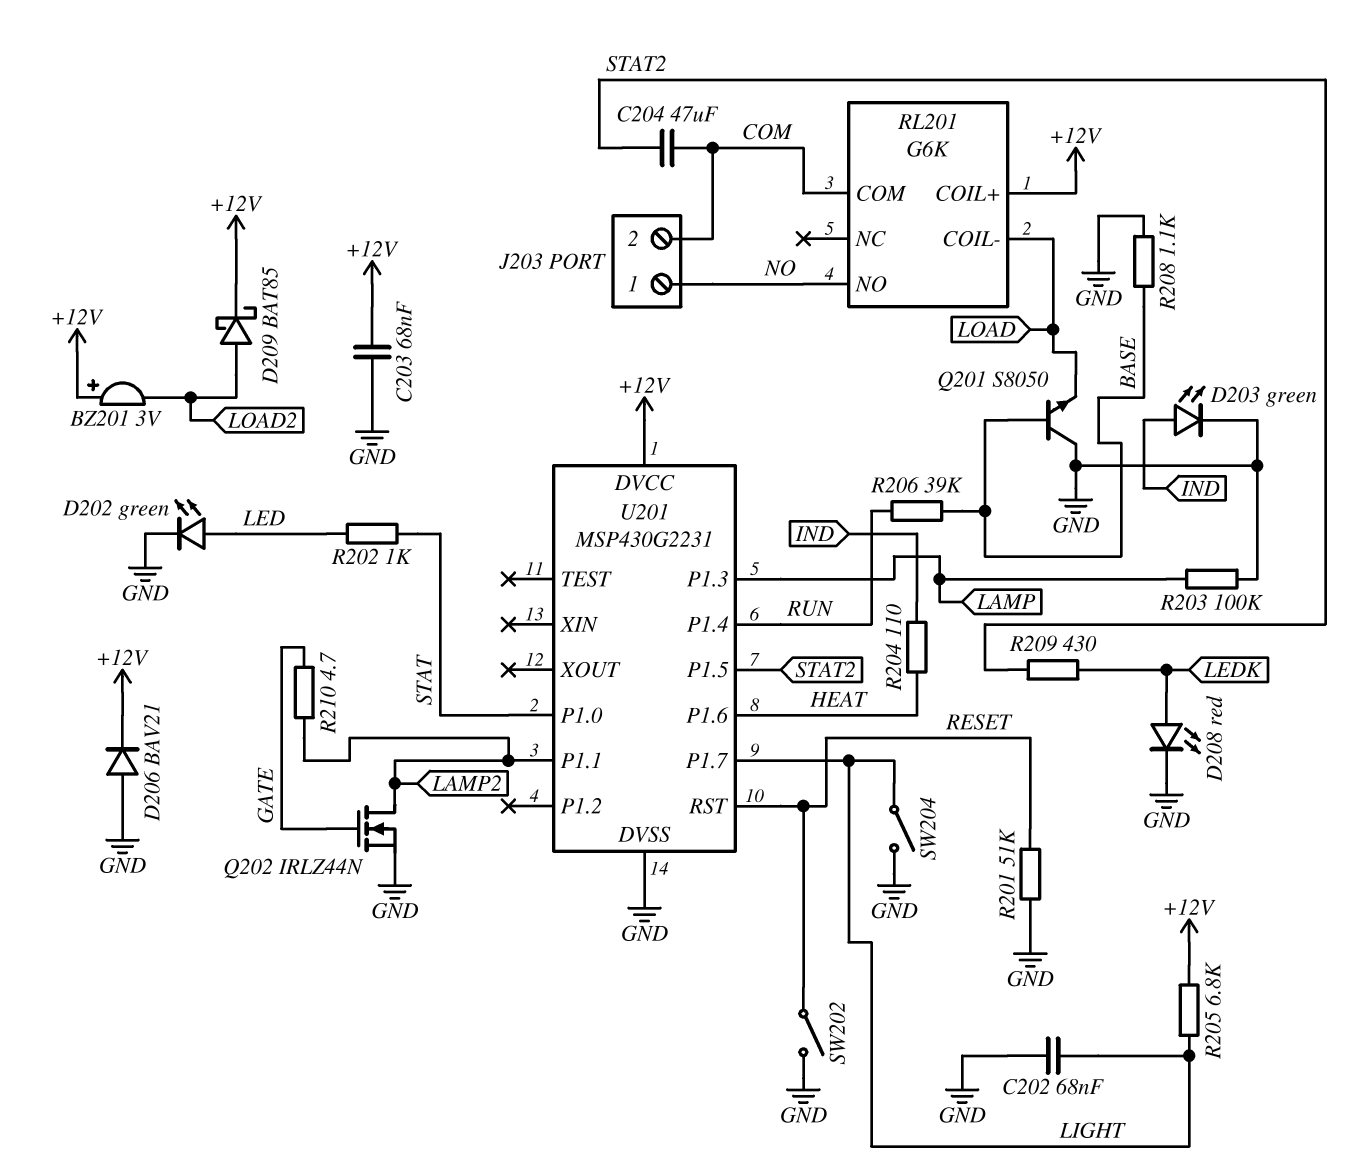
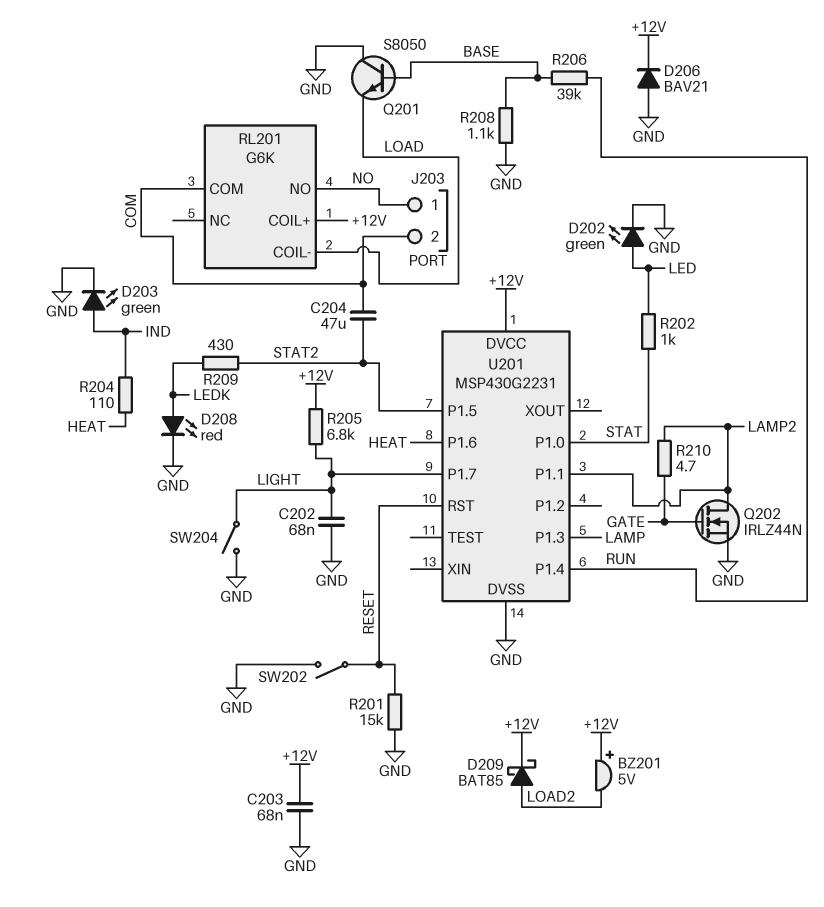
BZ201: buzzer 3V (plus +12V, minus LOAD2) -> buzzer 5V (plus +12V, minus LOAD2)
R201: 51k (GND, RESET) -> 15k (GND, RESET)
R203: 100k (GND, LAMP) -> none

